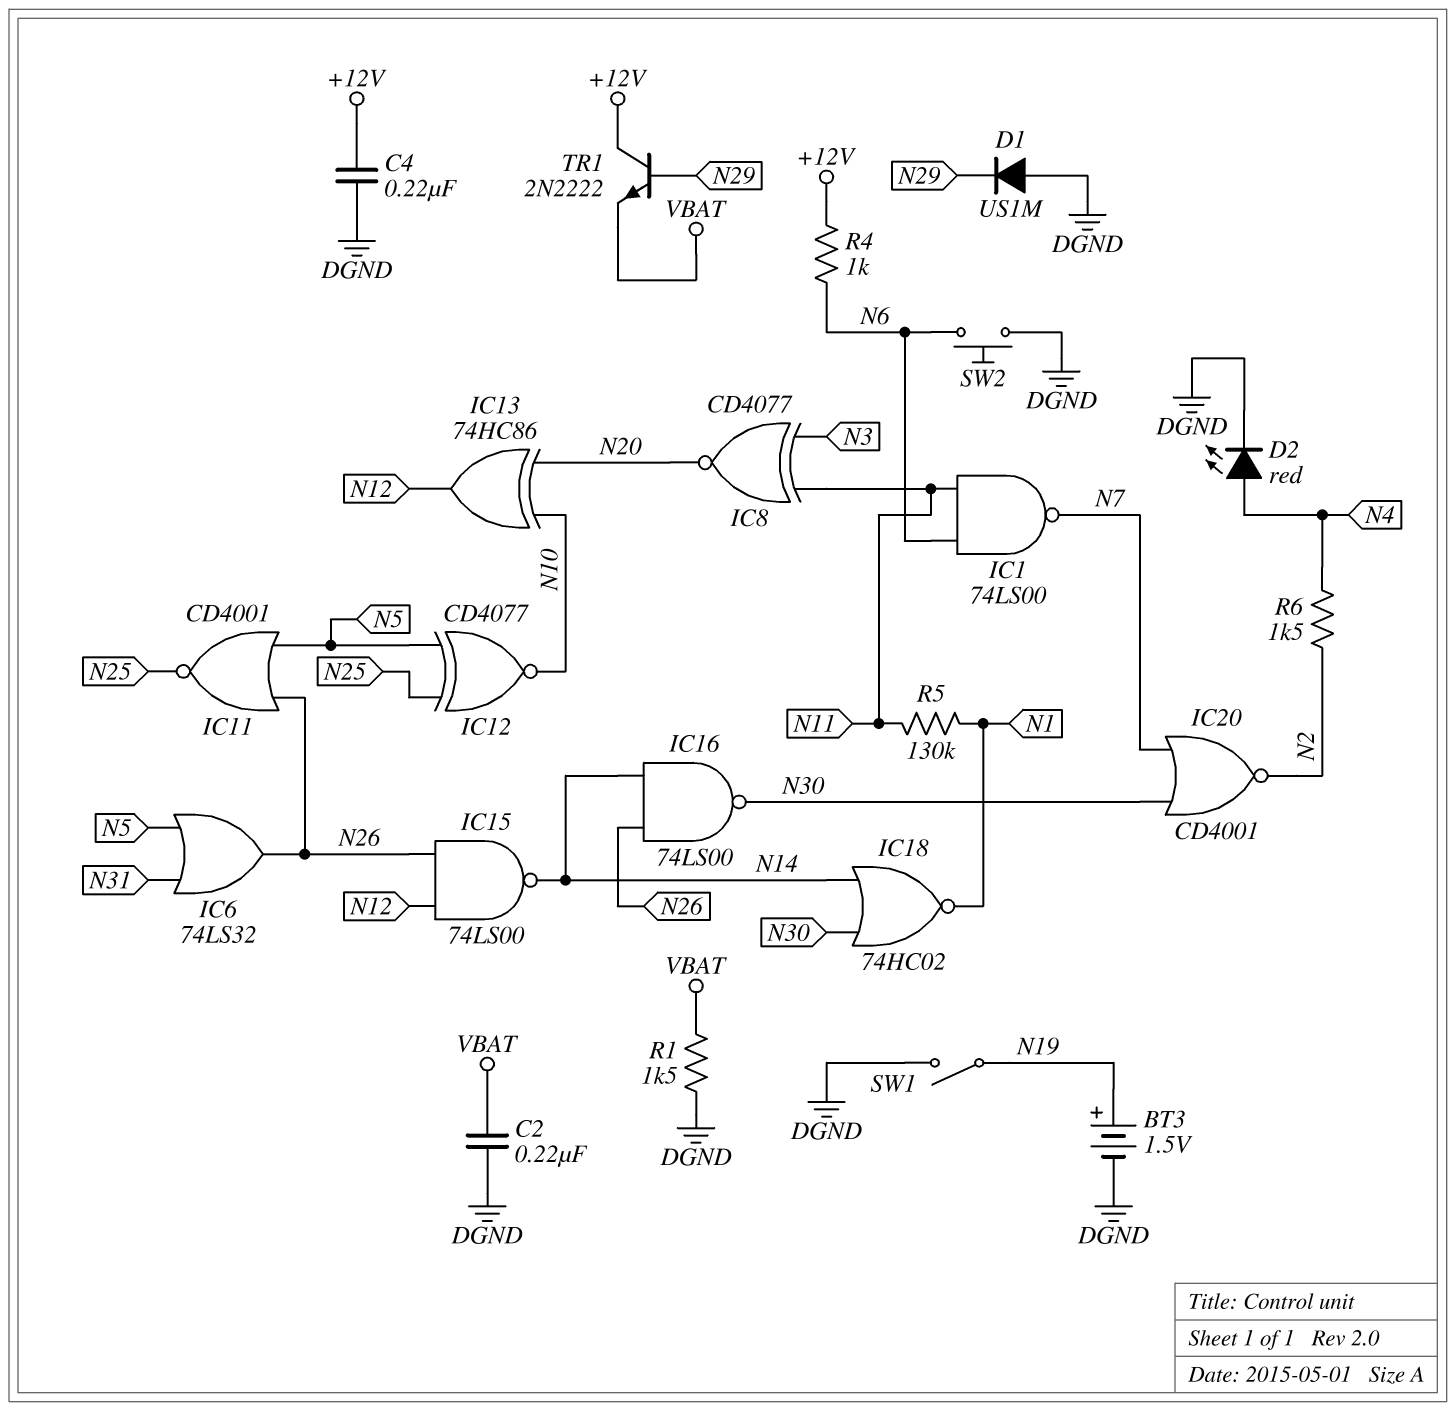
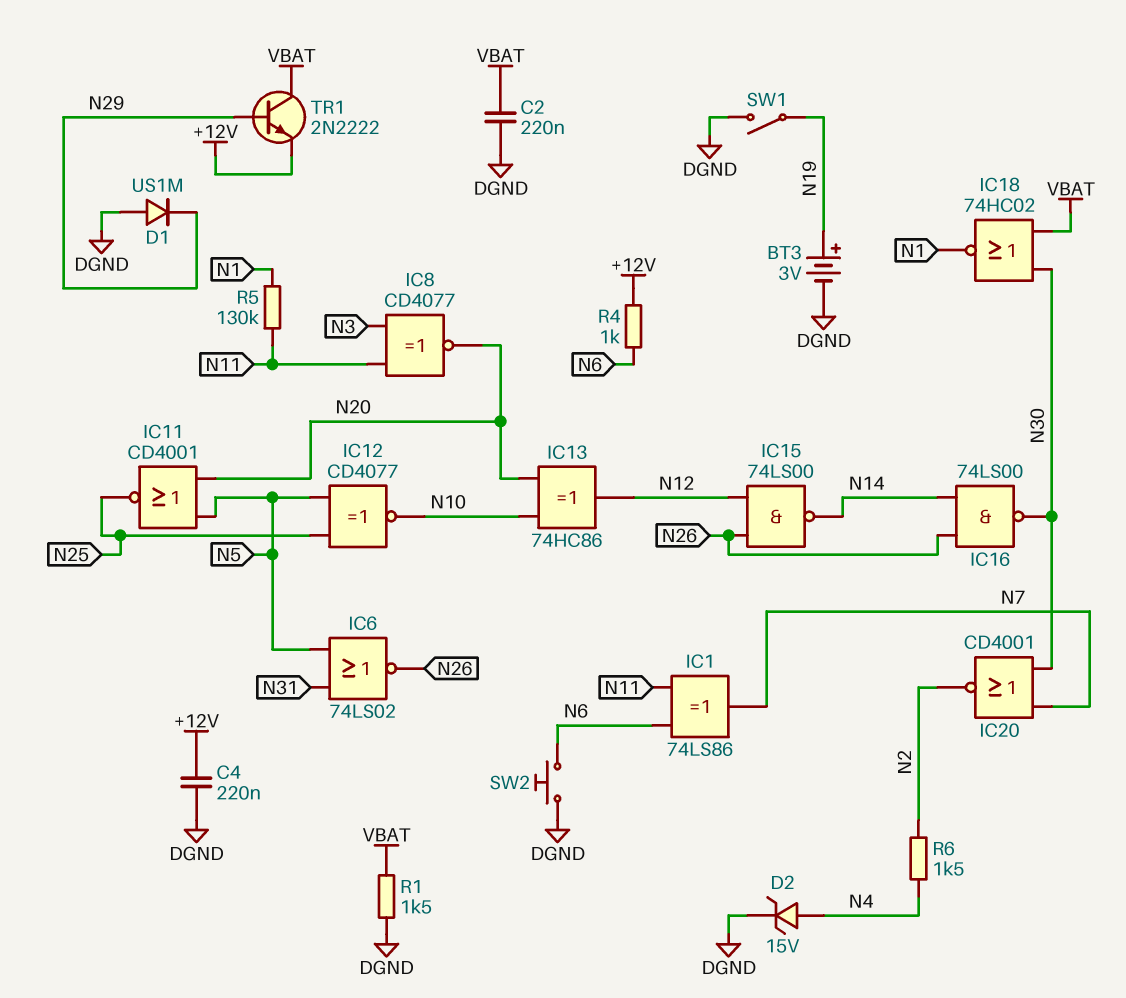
BT3: 1.5V (plus N19, minus DGND) -> 3V (plus N19, minus DGND)
D2: LED red (A N4, K DGND) -> zener 15V (A N4, K DGND)
IC1: NAND 74LS00 (in N6, in N11, out N7) -> XOR 74LS86 (in N6, in N11, out N7)
IC6: OR 74LS32 (in N5, in N31, out N26) -> NOR 74LS02 (in N5, in N31, out N26)
IC11: NOR CD4001 (in N5, in N26, out N25) -> NOR CD4001 (in N5, in N20, out N25)
IC18: NOR 74HC02 (in N14, in N30, out N1) -> NOR 74HC02 (in N30, in VBAT, out N1)
TR1: NPN 2N2222 (B N29, C +12V, E VBAT) -> NPN 2N2222 (B N29, C VBAT, E +12V)

